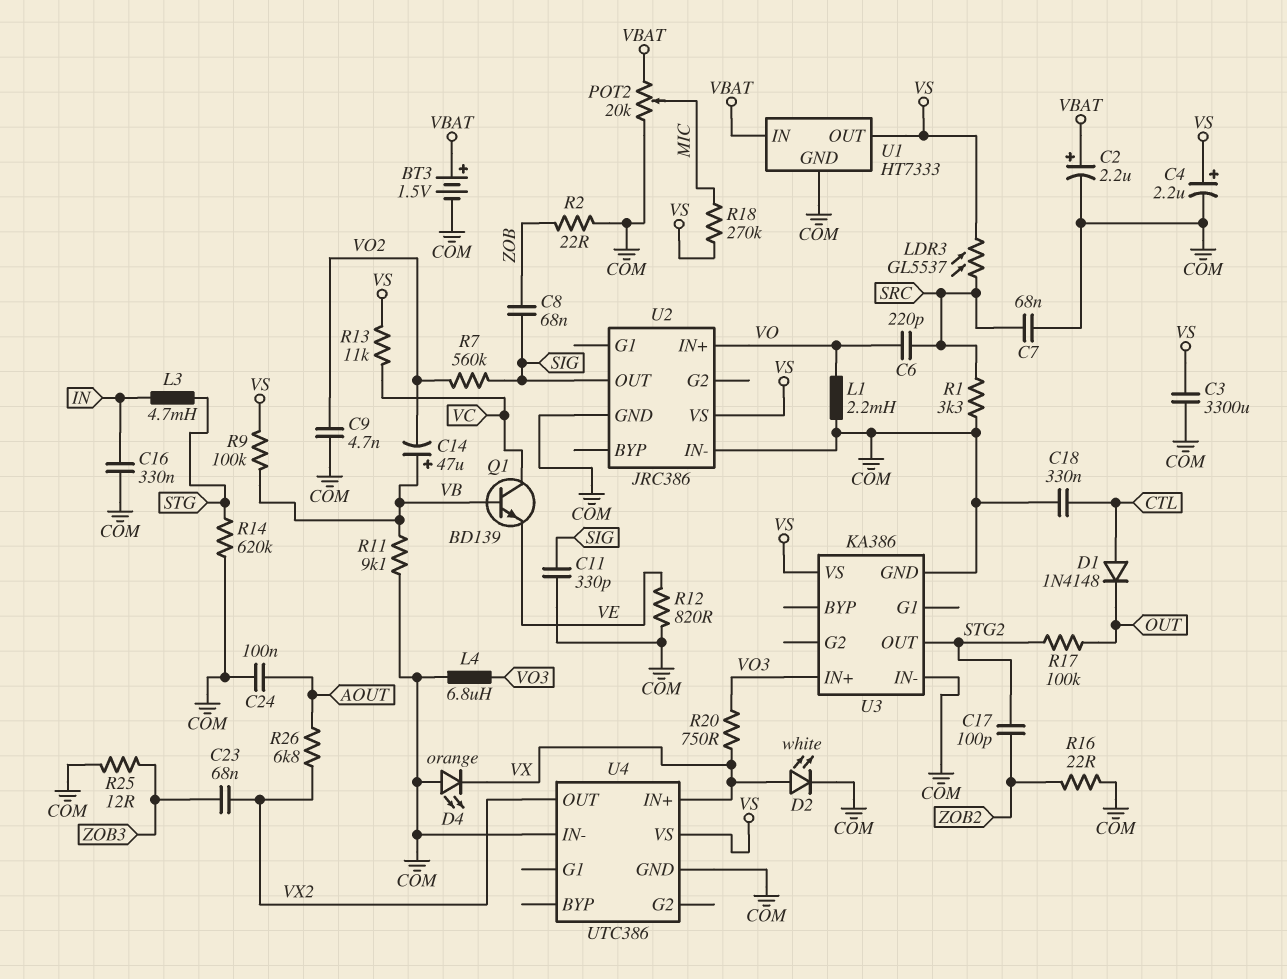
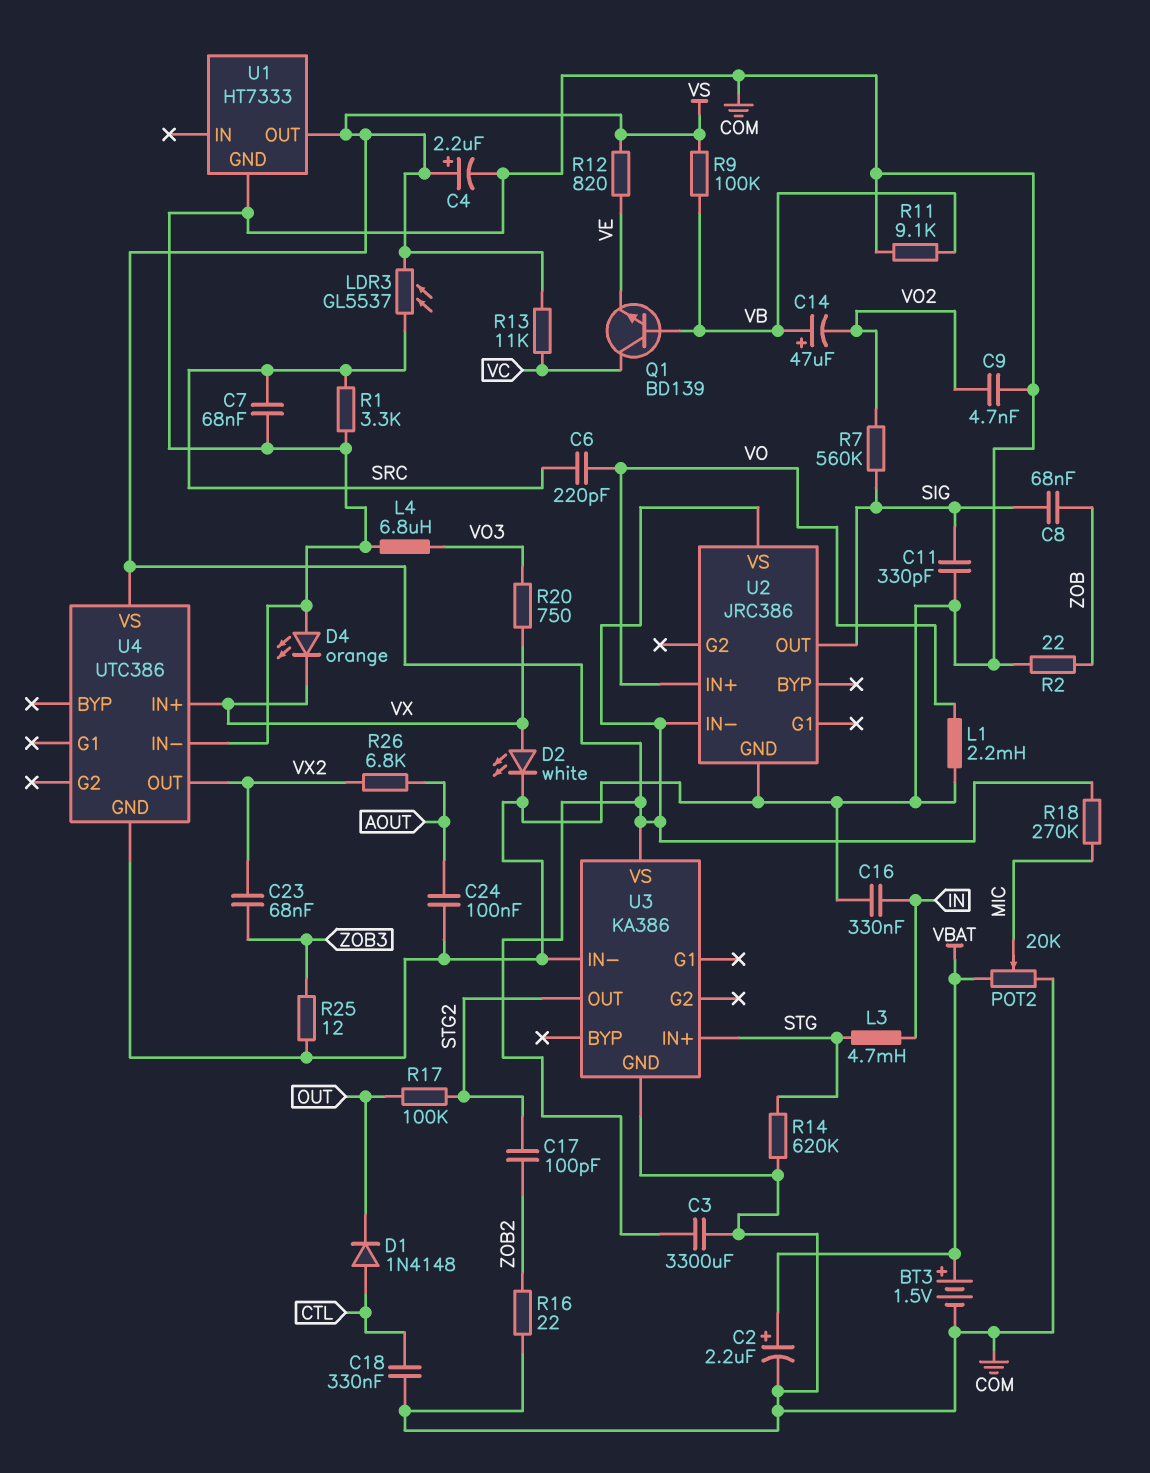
R12: 820 (COM, VE) -> 820 (VE, VS)
U1 pin IN: VBAT -> none
U2 pin IN-: COM -> VS
U3 pin IN+: VO3 -> STG

